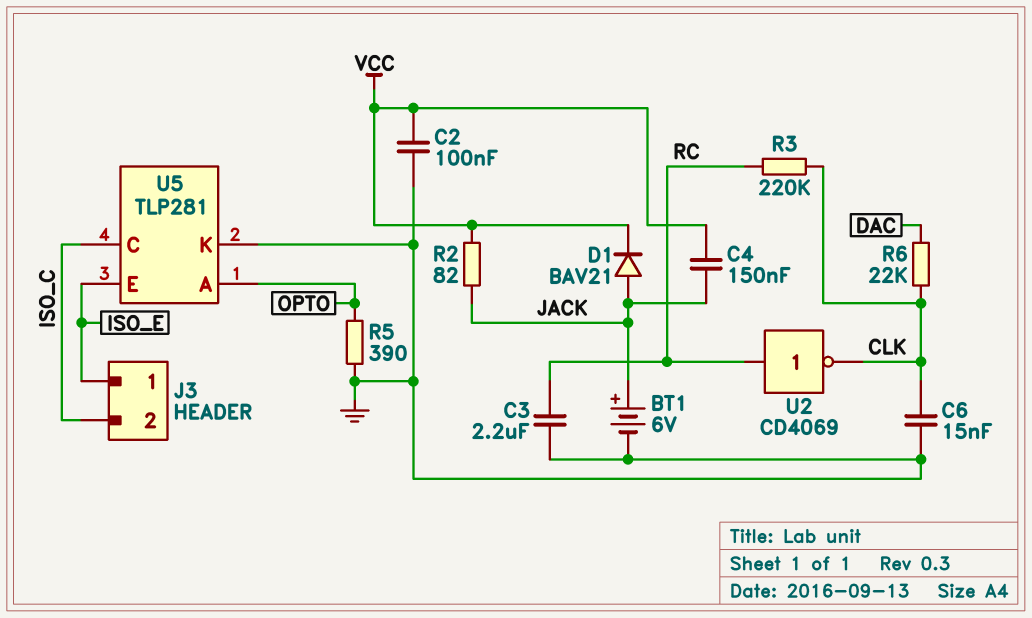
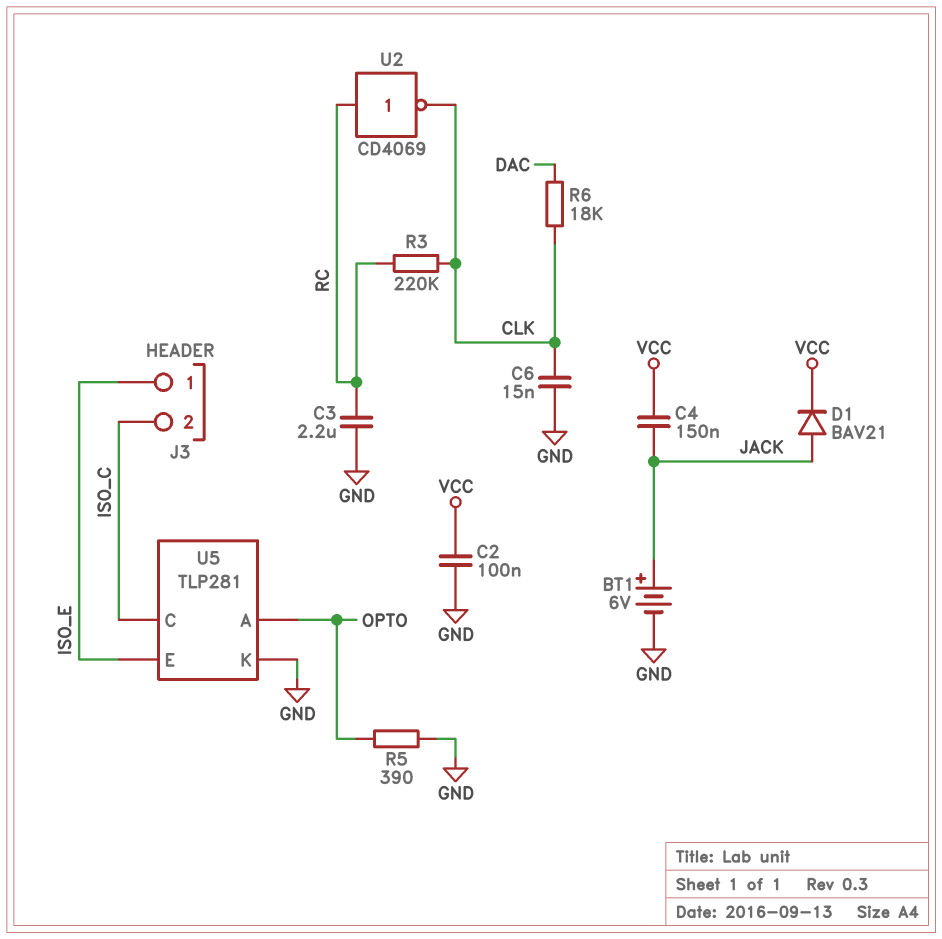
R2: 82 (JACK, VCC) -> none
R6: 22k (CLK, DAC) -> 18k (CLK, DAC)

